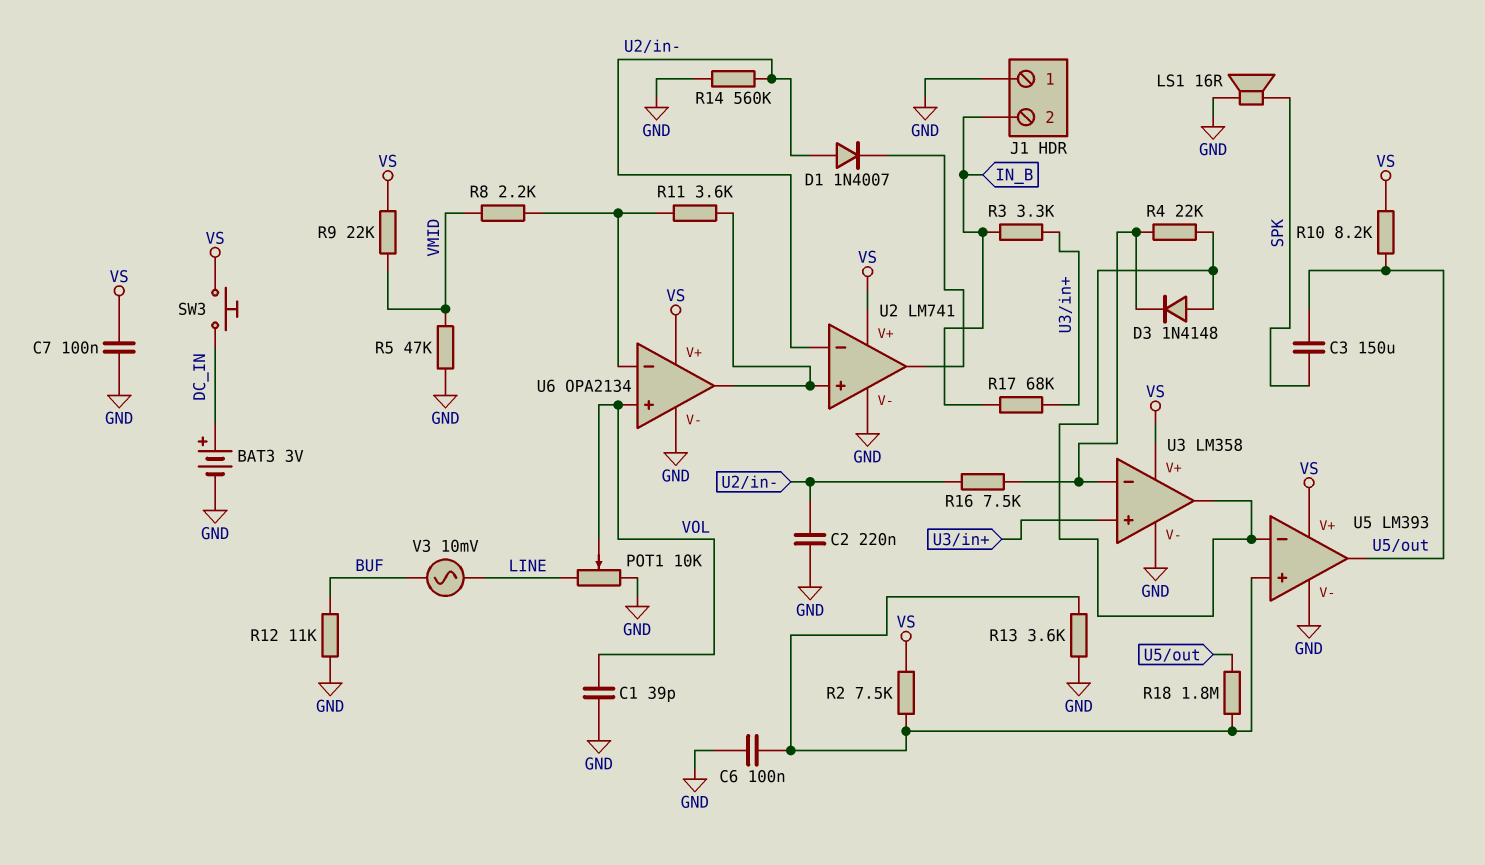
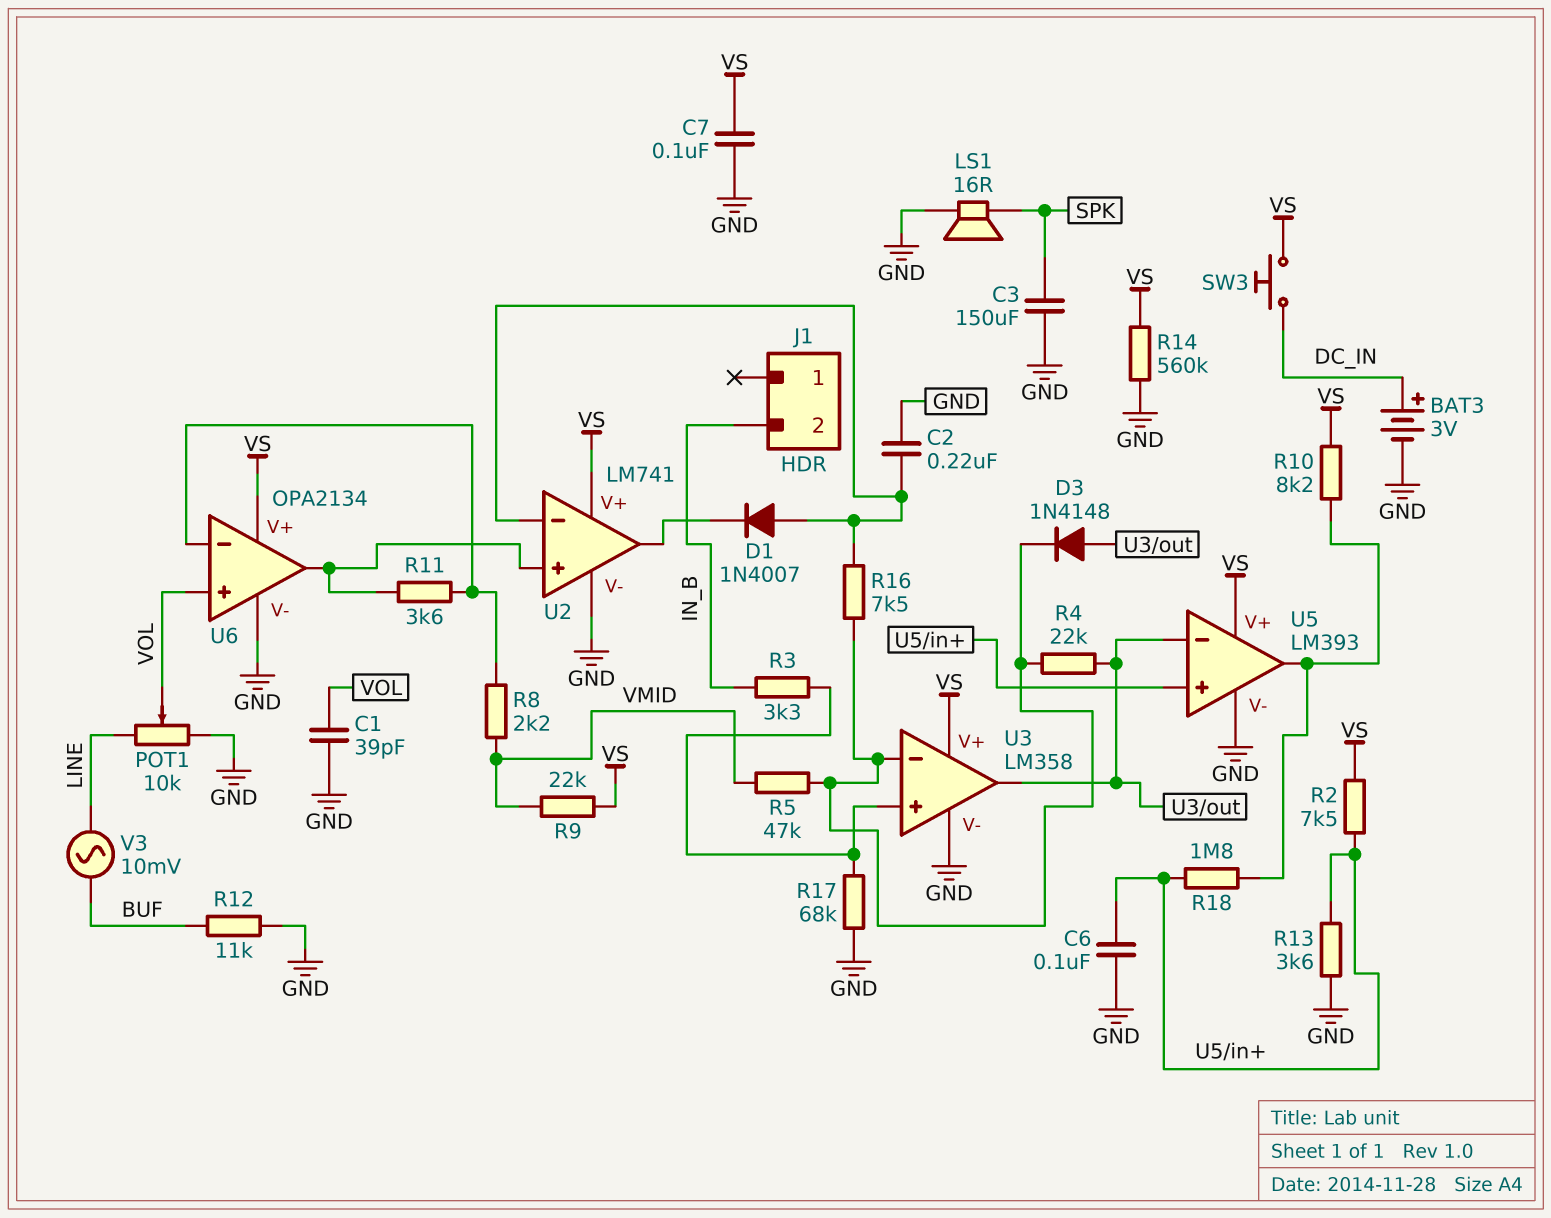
C3: 150uF (SPK, U5/out) -> 150uF (GND, SPK)
J1 pin 1: GND -> none
R5: 47k (GND, VMID) -> 47k (U3/in-, VMID)
R14: 560k (GND, U2/in-) -> 560k (GND, VS)
R17: 68k (IN_B, U3/in+) -> 68k (GND, U3/in+)

